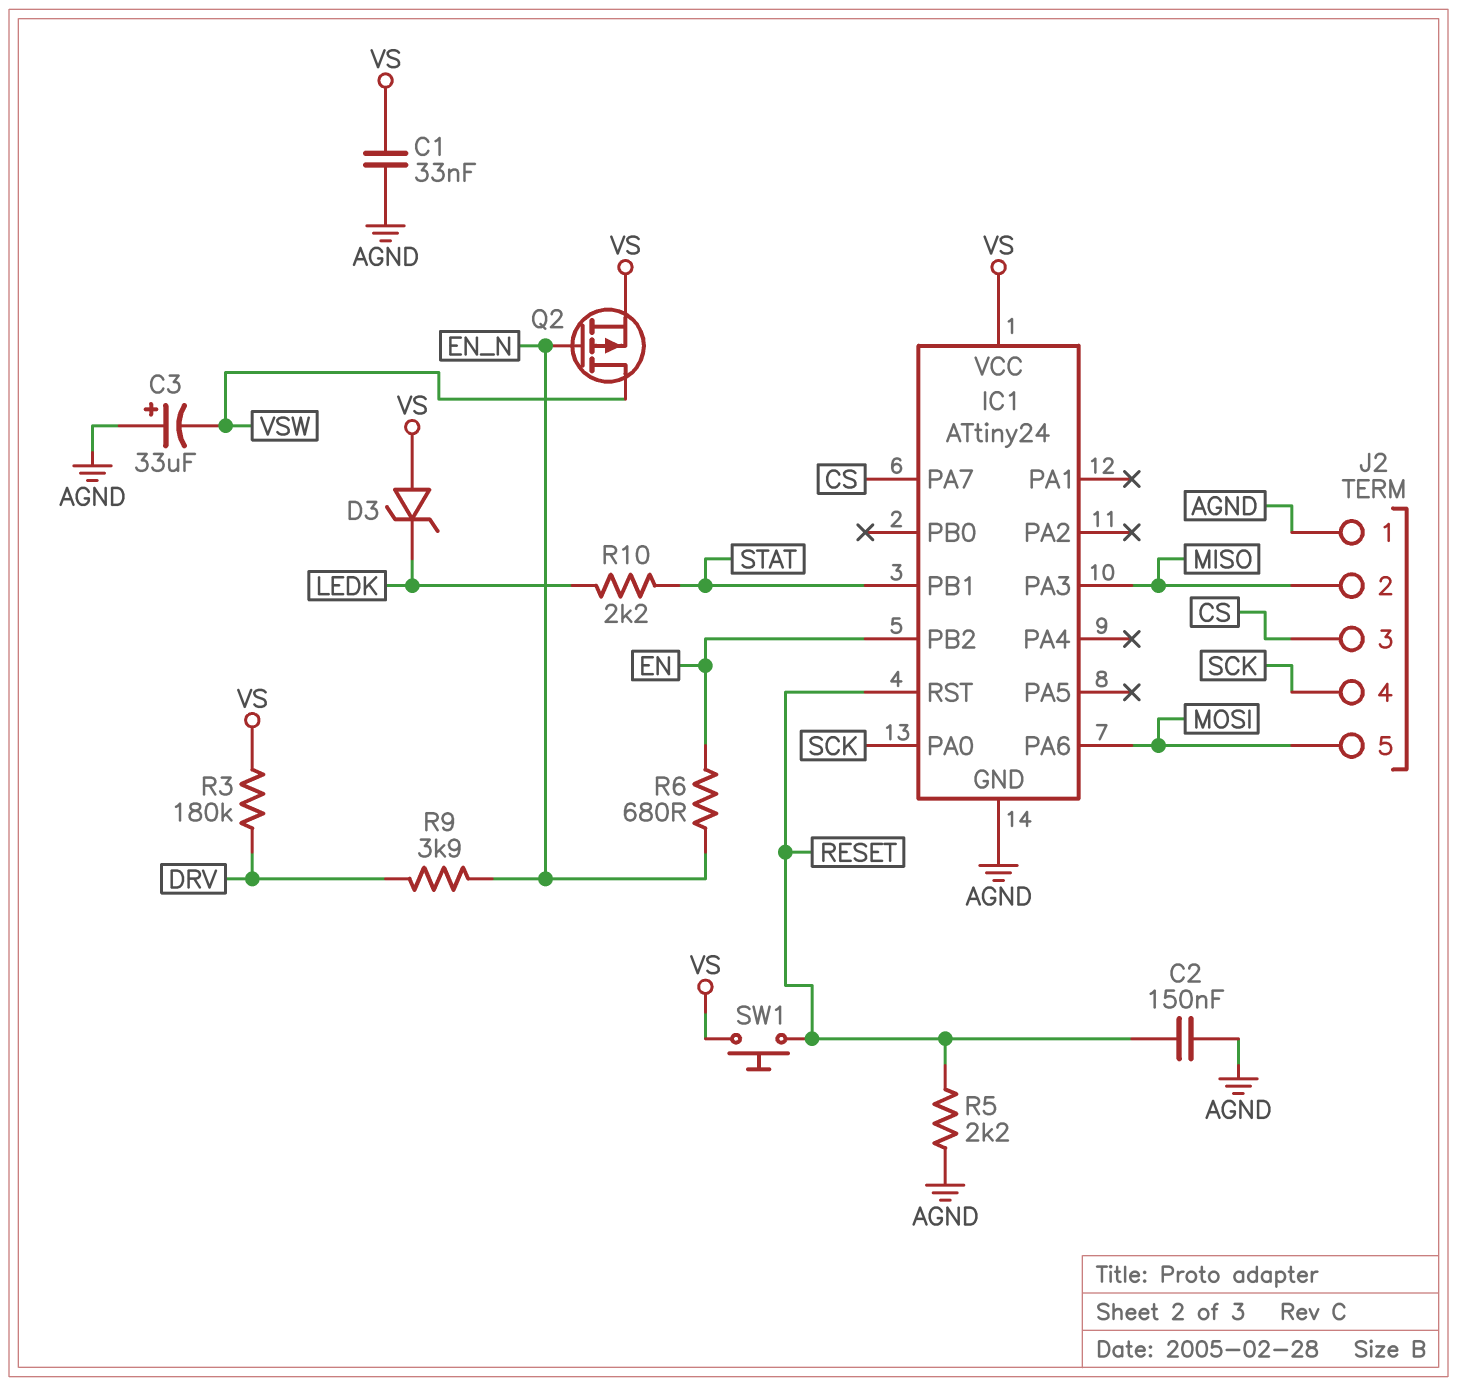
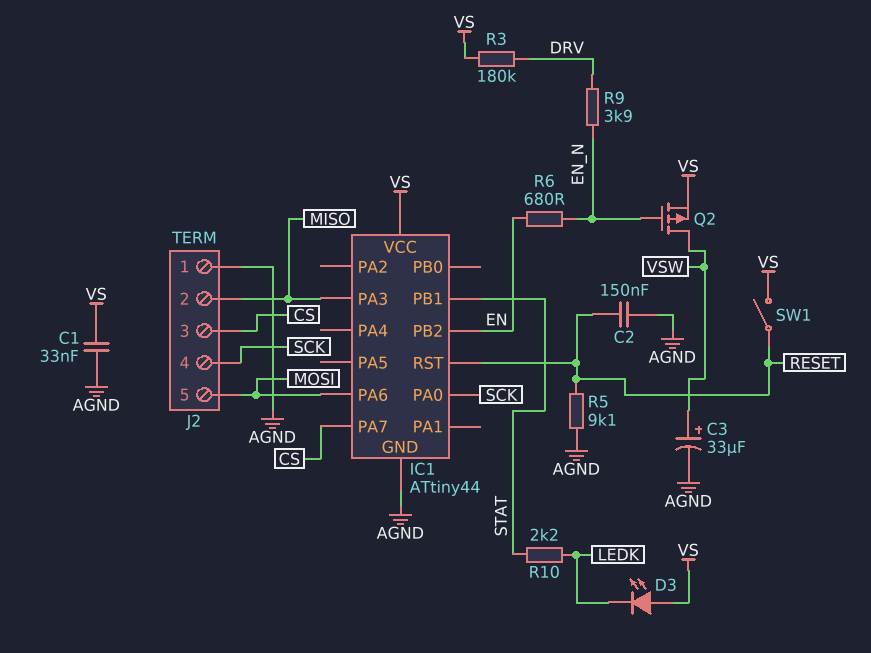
C3: 33uF (plus AGND, minus VSW) -> 33uF (plus VSW, minus AGND)
D3: zener (A VS, K LEDK) -> LED (A VS, K LEDK)
IC1: ATtiny24 -> ATtiny44
R5: 2.2k (AGND, RESET) -> 9.1k (AGND, RESET)
SW1: button (RESET, VS) -> switch (RESET, VS)

